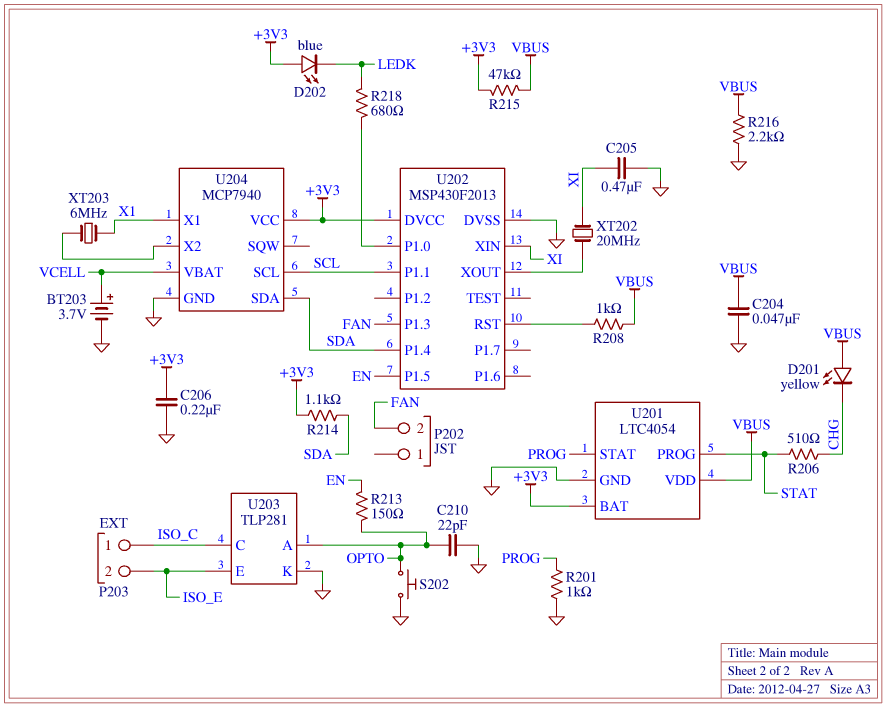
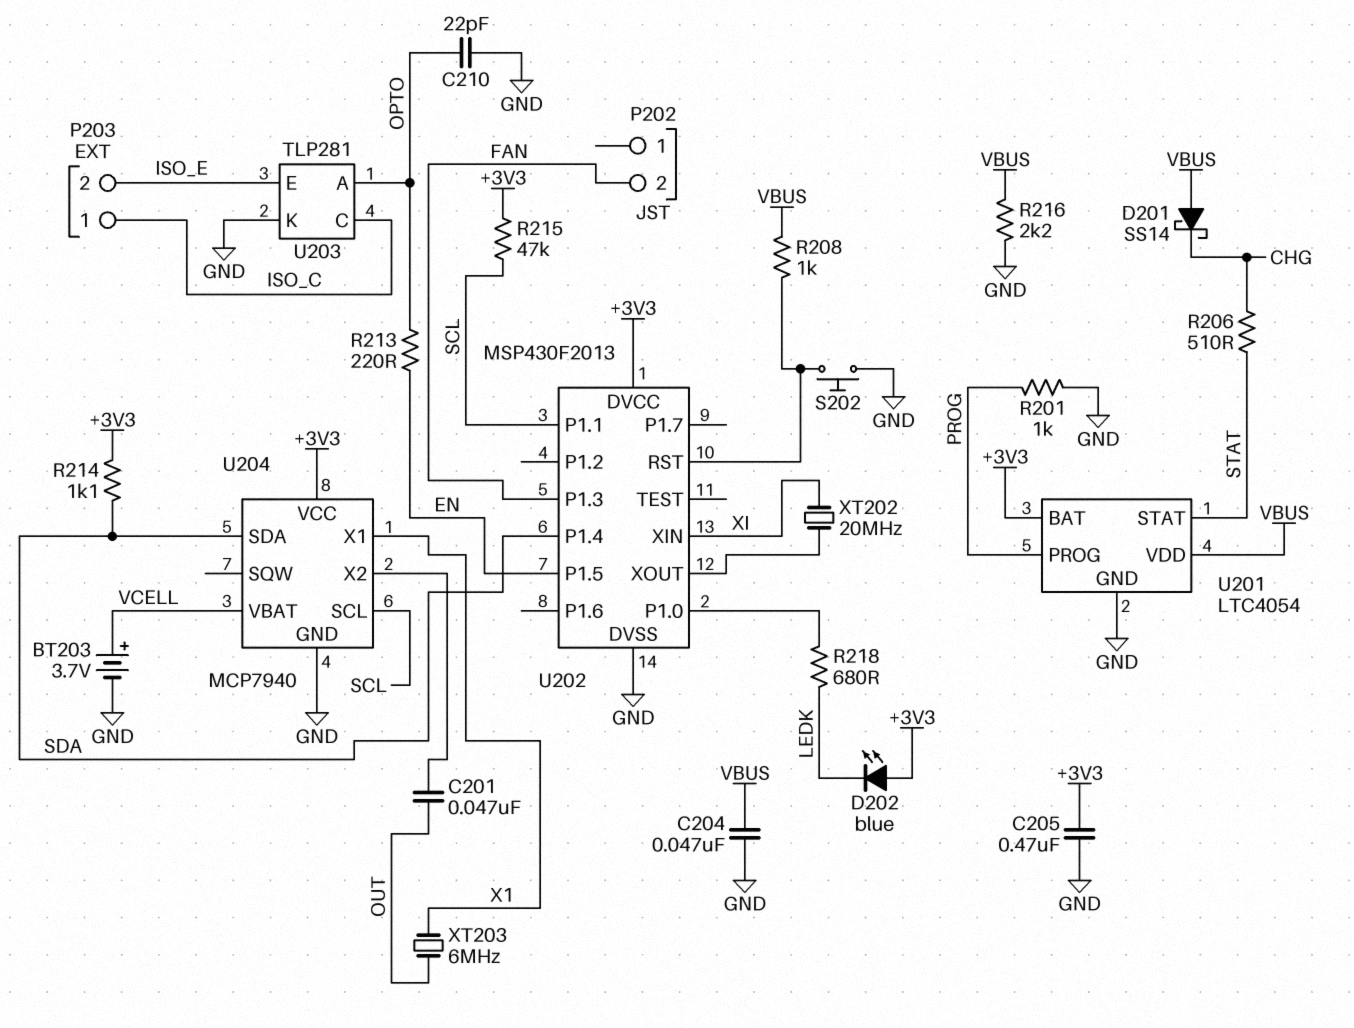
C201: none -> 47nF (OUT, U204/X2)
C205: 470nF (GND, XI) -> 470nF (+3V3, GND)
C206: 220nF (+3V3, GND) -> none
D201: LED yellow (A VBUS, K CHG) -> schottky SS14 (A VBUS, K CHG)
R213: 150 (EN, OPTO) -> 220 (EN, OPTO)
R215: 47k (+3V3, VBUS) -> 47k (+3V3, SCL)
S202: button (GND, OPTO) -> button (GND, U202/RST)
U201 pin PROG: STAT -> PROG
U201 pin STAT: PROG -> STAT
XT203: 6MHz (U204/X2, X1) -> 6MHz (OUT, X1)

